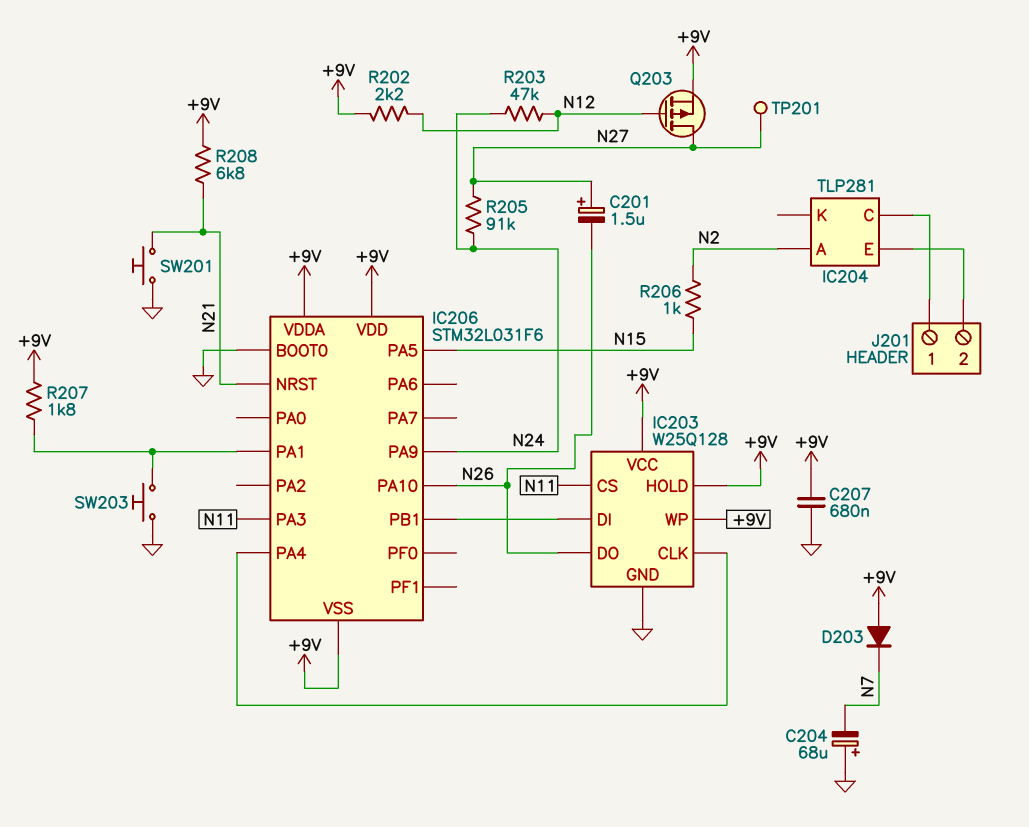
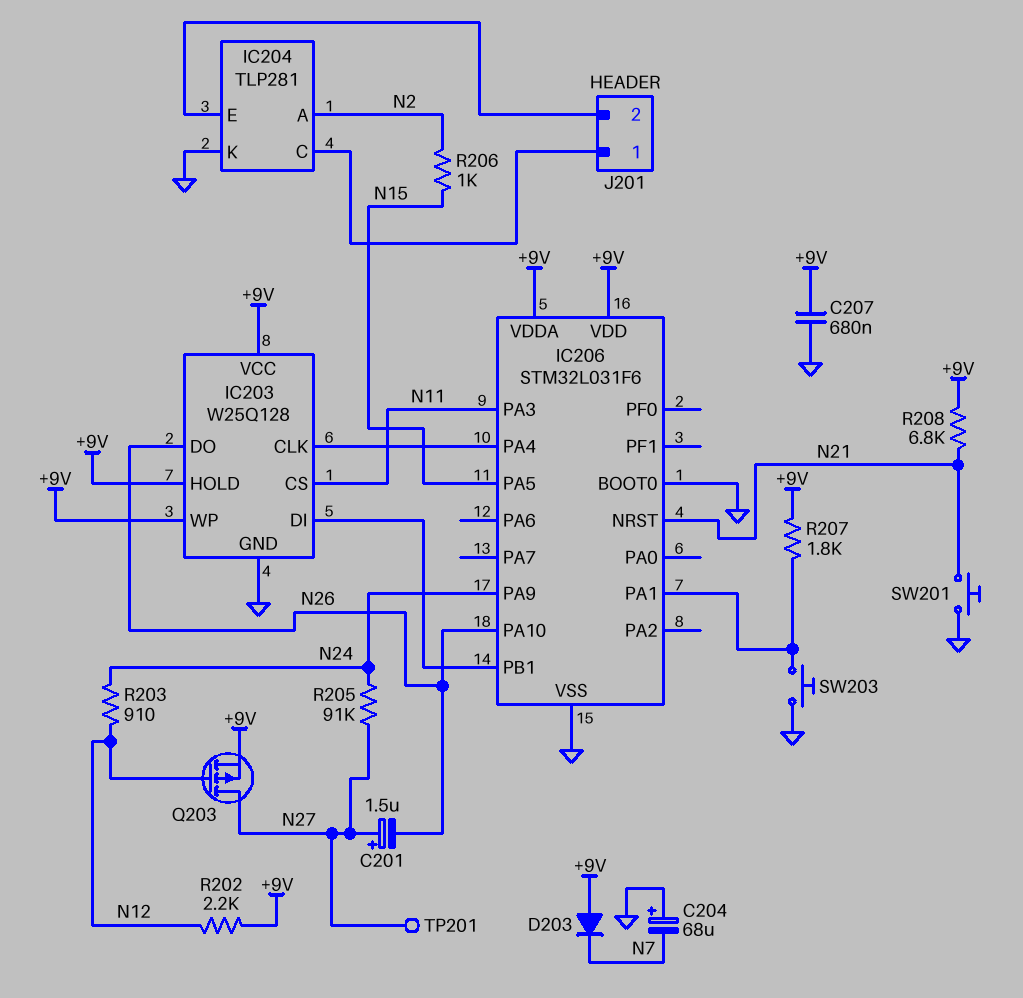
IC204 pin K: none -> GND
IC206 pin VSS: +9V -> GND
R203: 47k (N12, N24) -> 910 (N12, N24)

